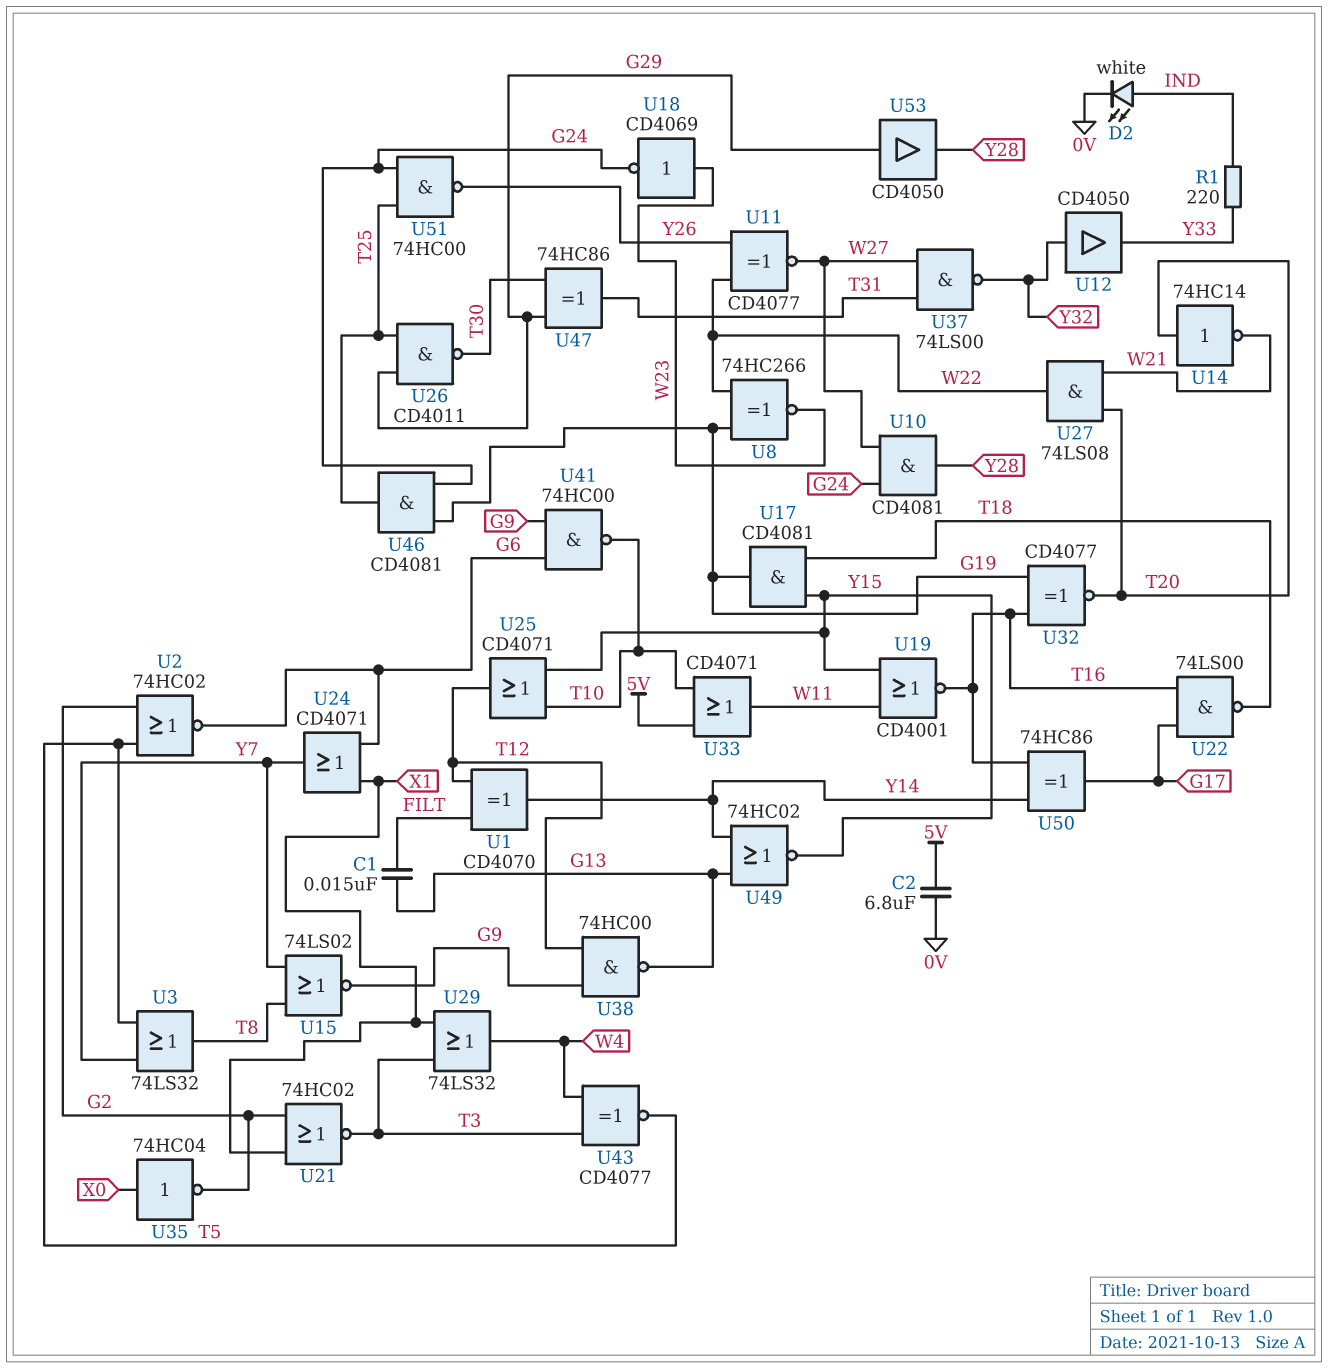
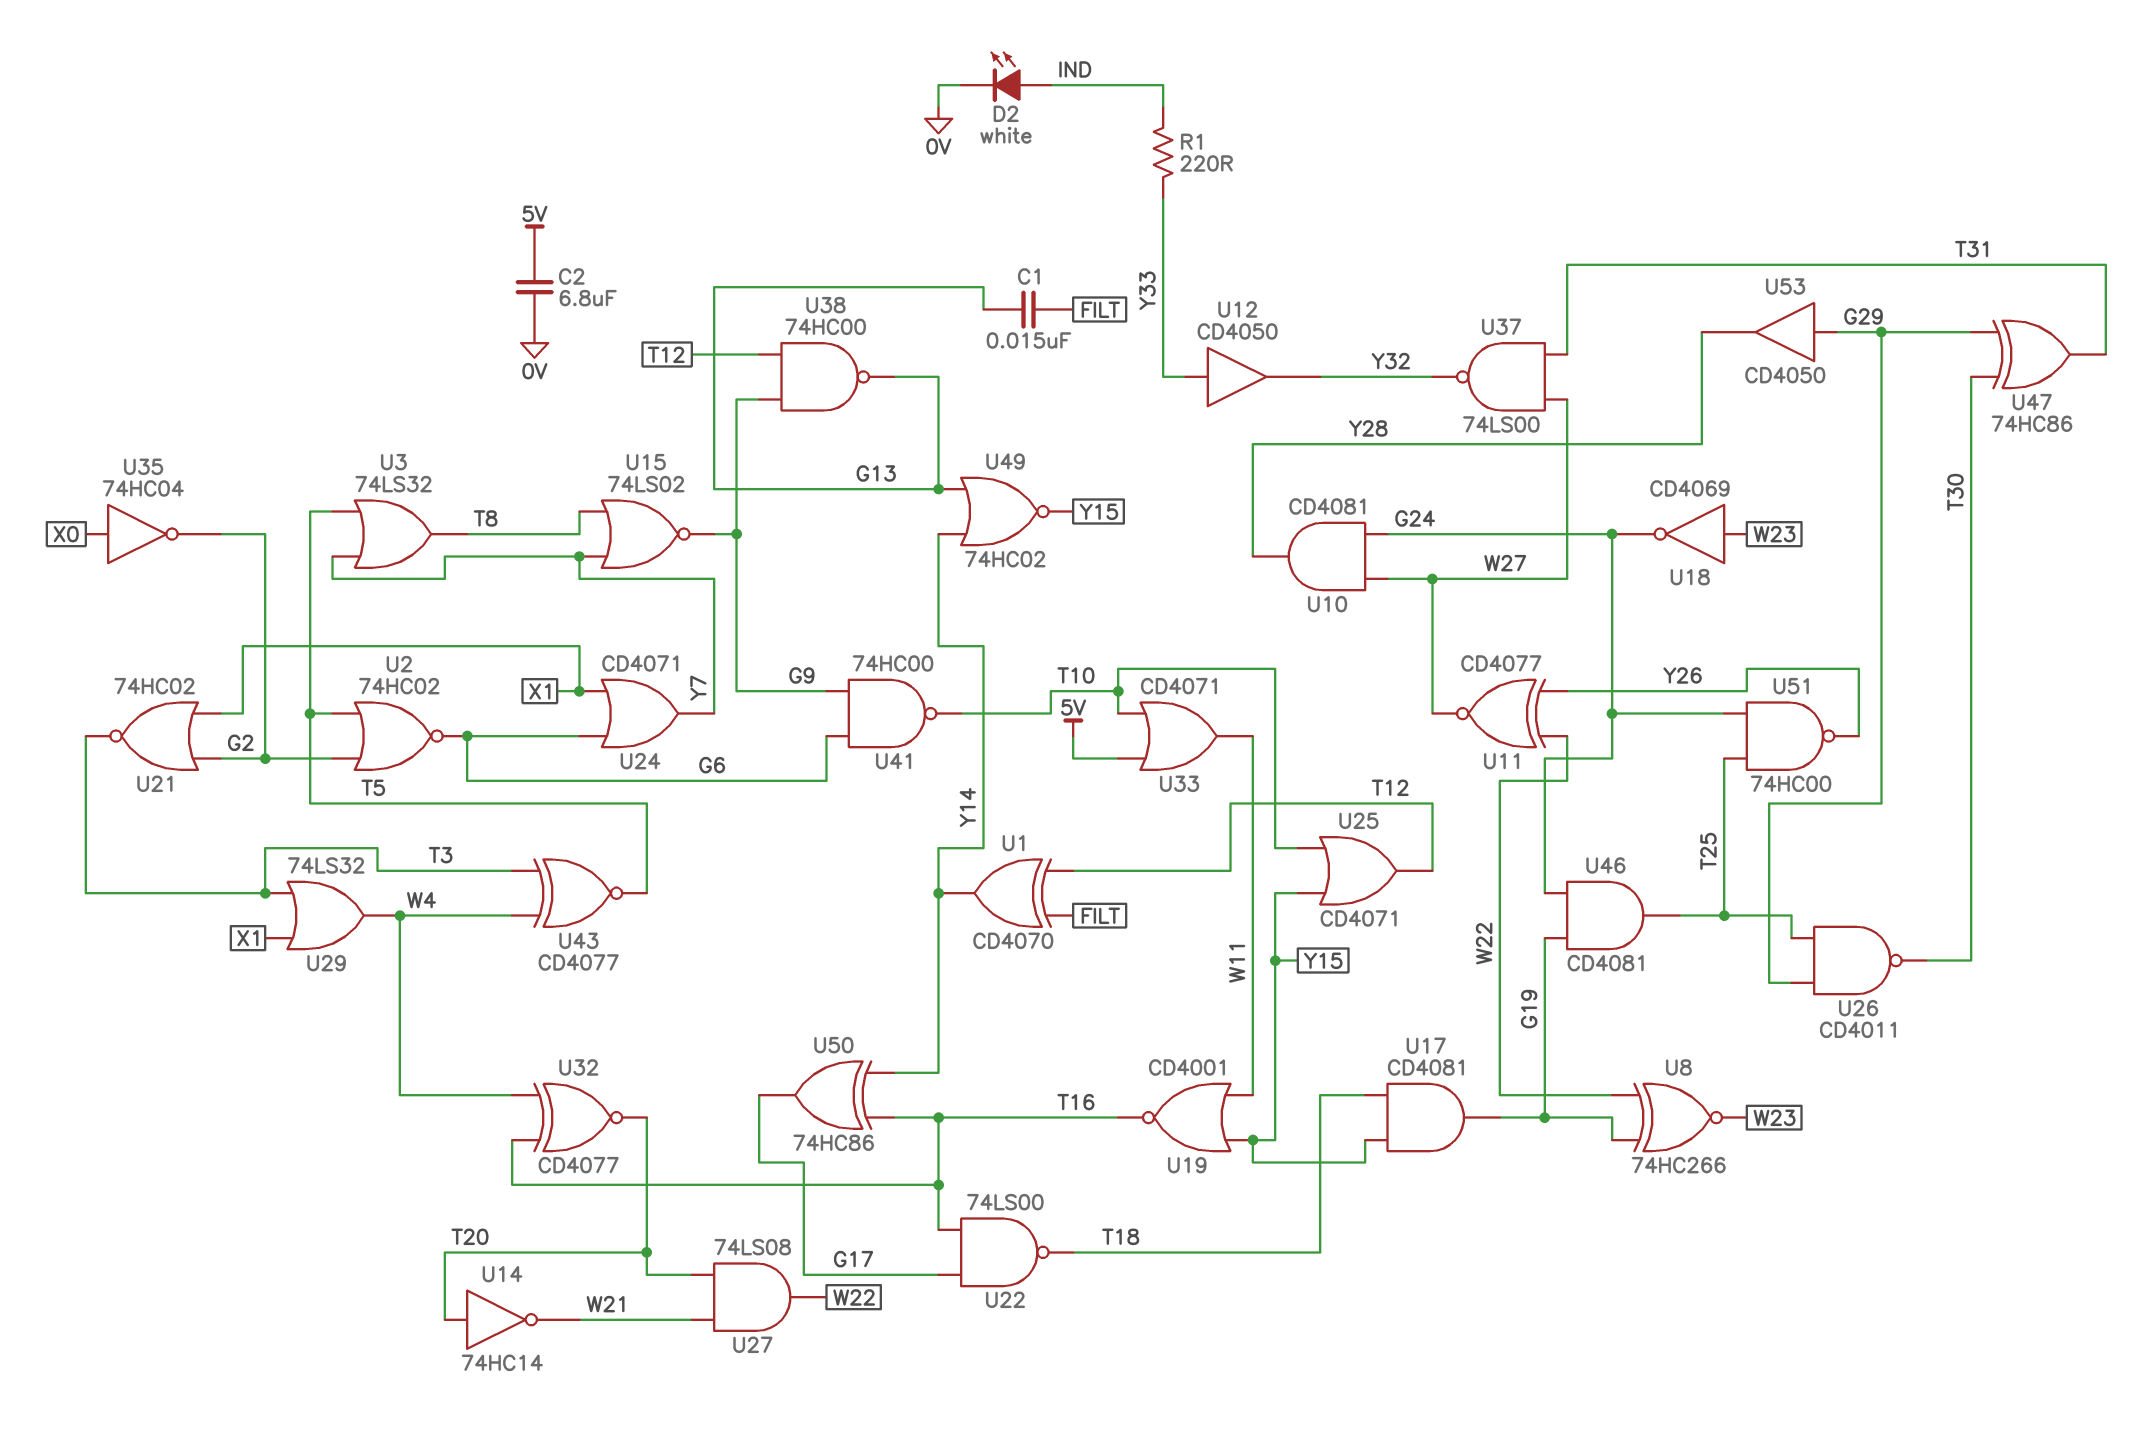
U12: buffer CD4050 (in Y32, out Y33) -> buffer CD4050 (in Y33, out Y32)
U32: XNOR CD4077 (in G19, in T16, out T20) -> XNOR CD4077 (in T16, in W4, out T20)

